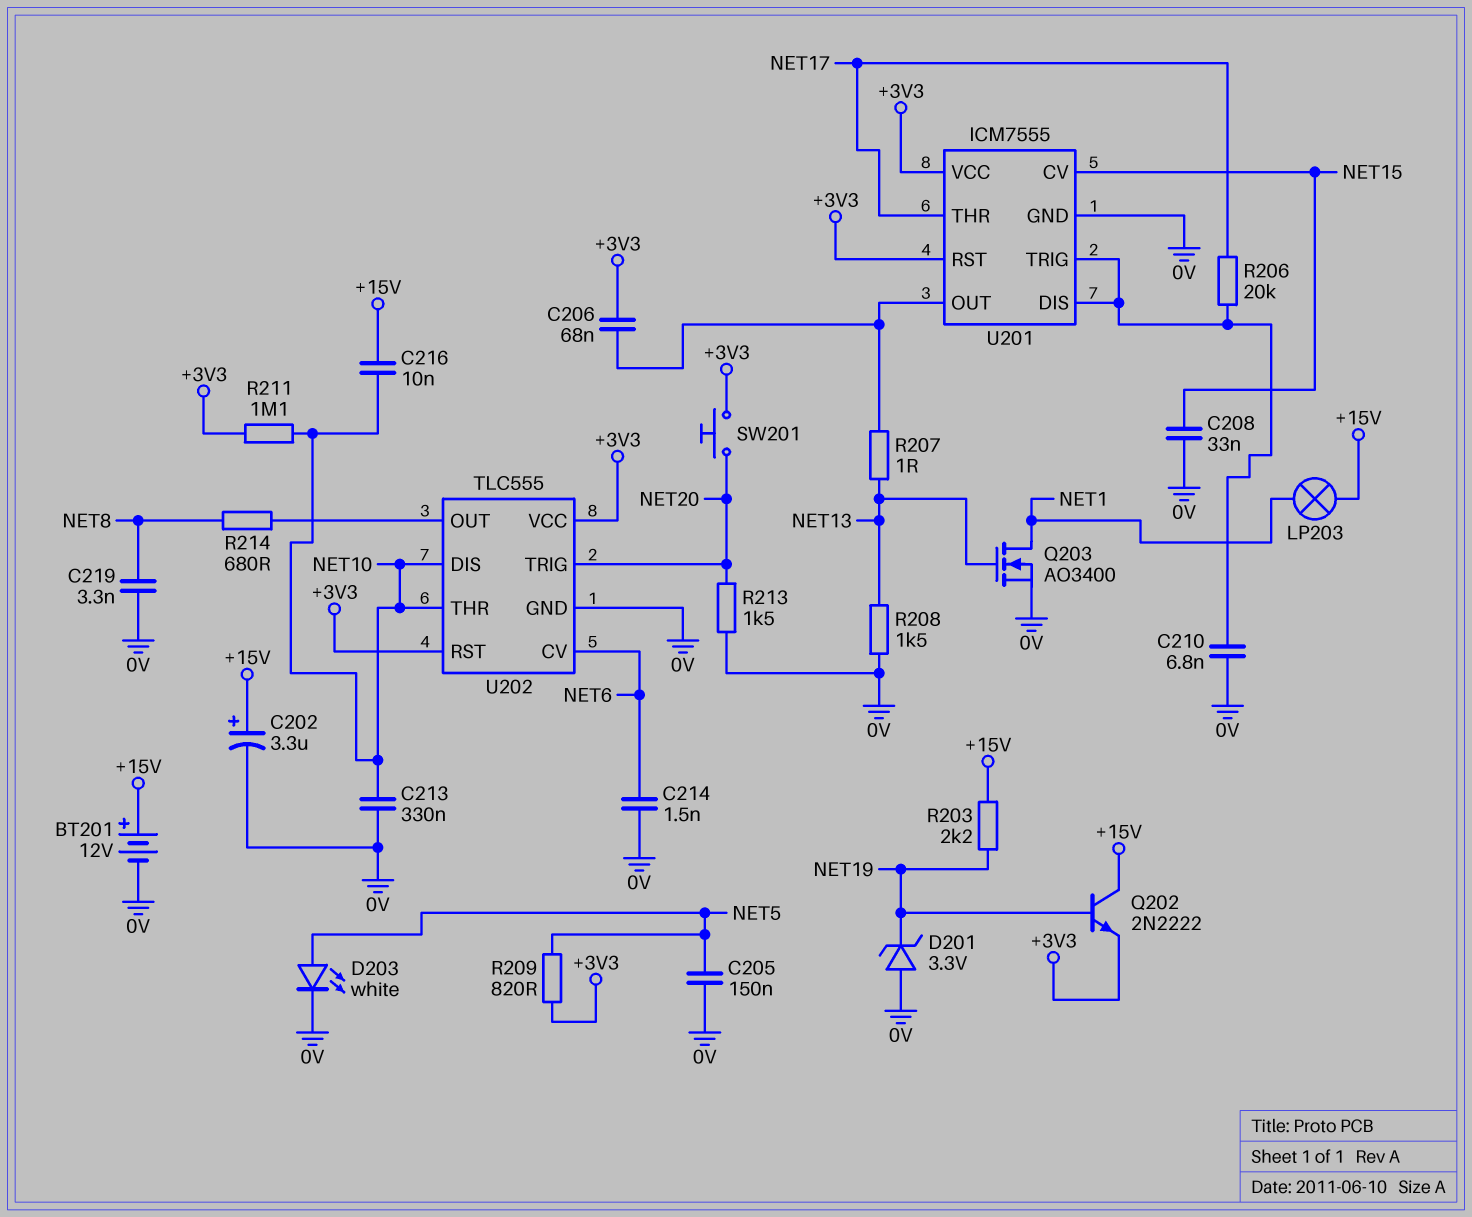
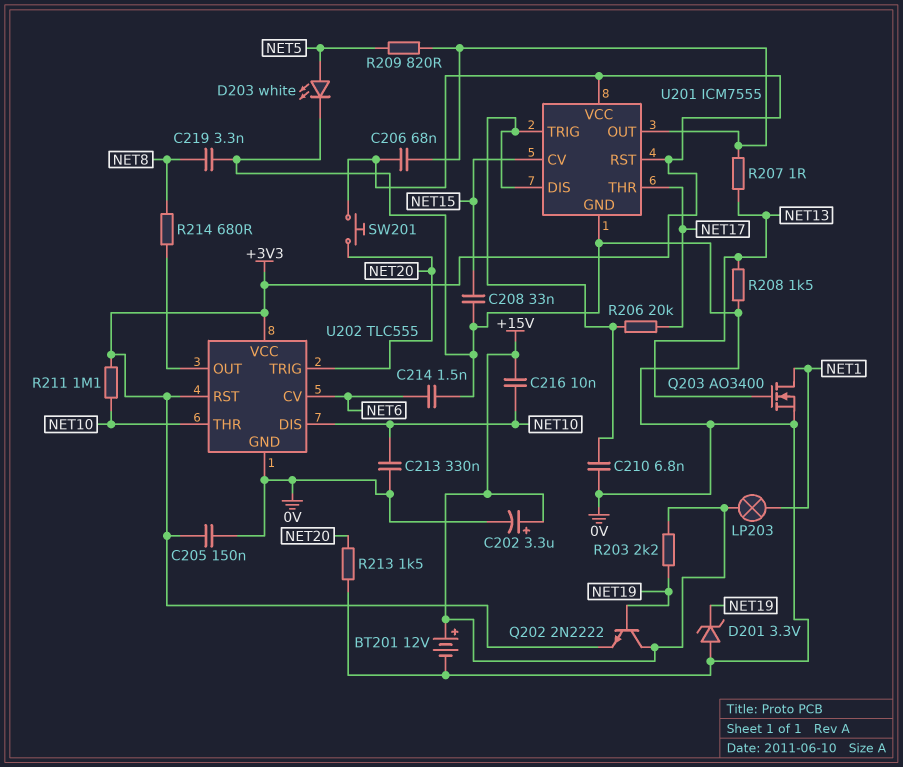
C205: 150nF (0V, NET5) -> 150nF (+3V3, 0V)
R209: 820 (+3V3, NET5) -> 820 (NET5, U201/OUT)

